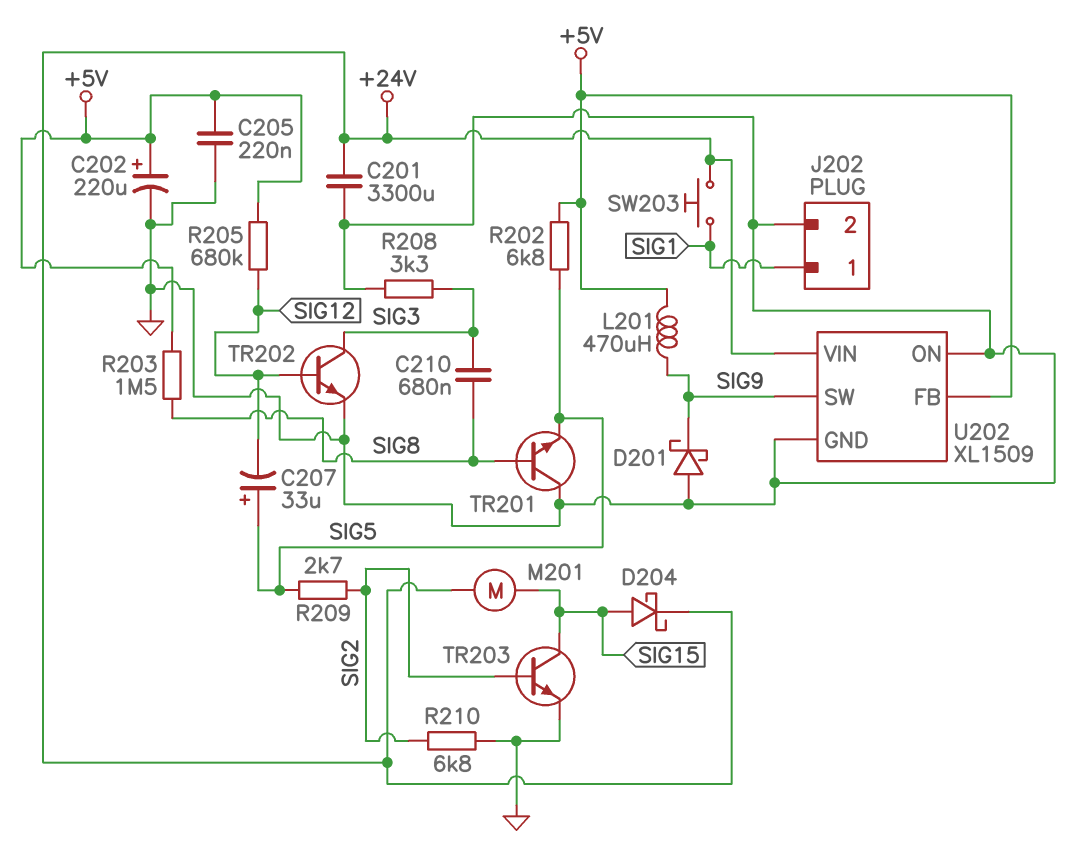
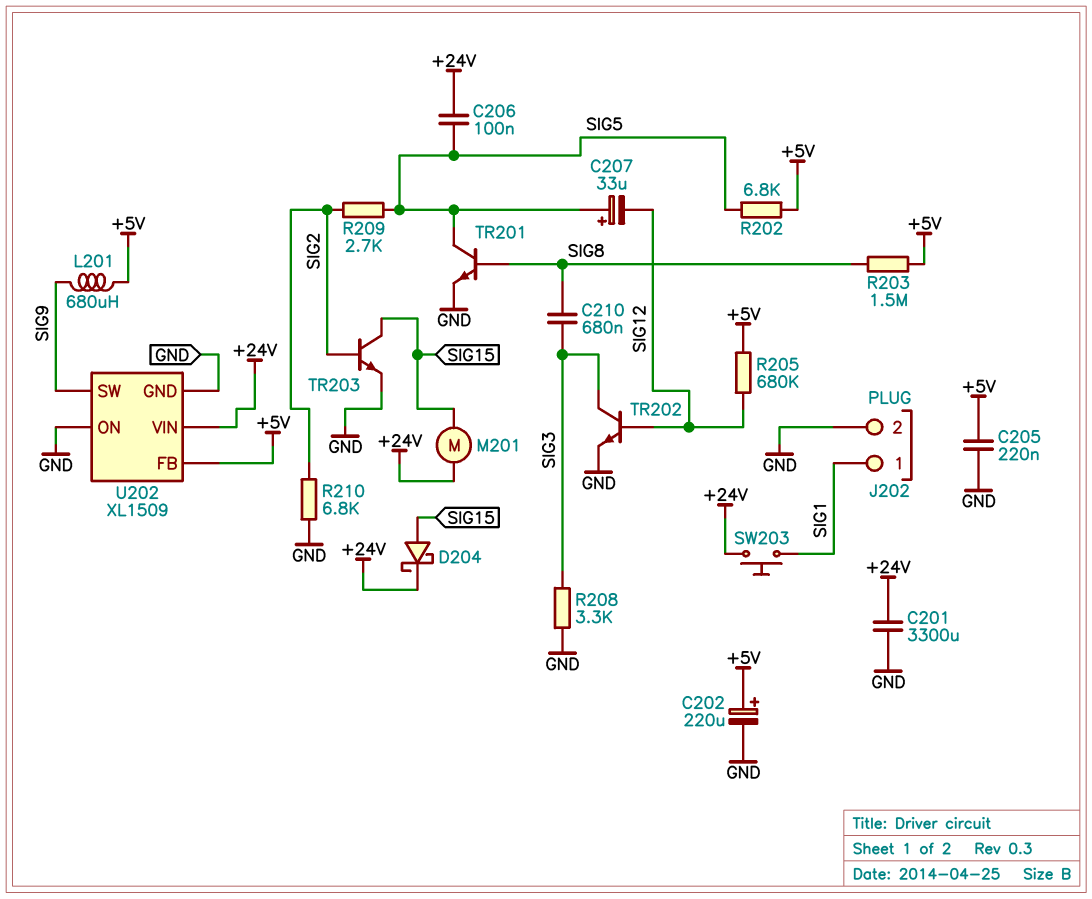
C206: none -> 100nF (+24V, SIG5)
D201: schottky (A GND, K SIG9) -> none
L201: 470uH (+5V, SIG9) -> 680uH (+5V, SIG9)
TR201: NPN (B SIG8, C GND, E SIG5) -> NPN (B SIG8, C SIG5, E GND)

